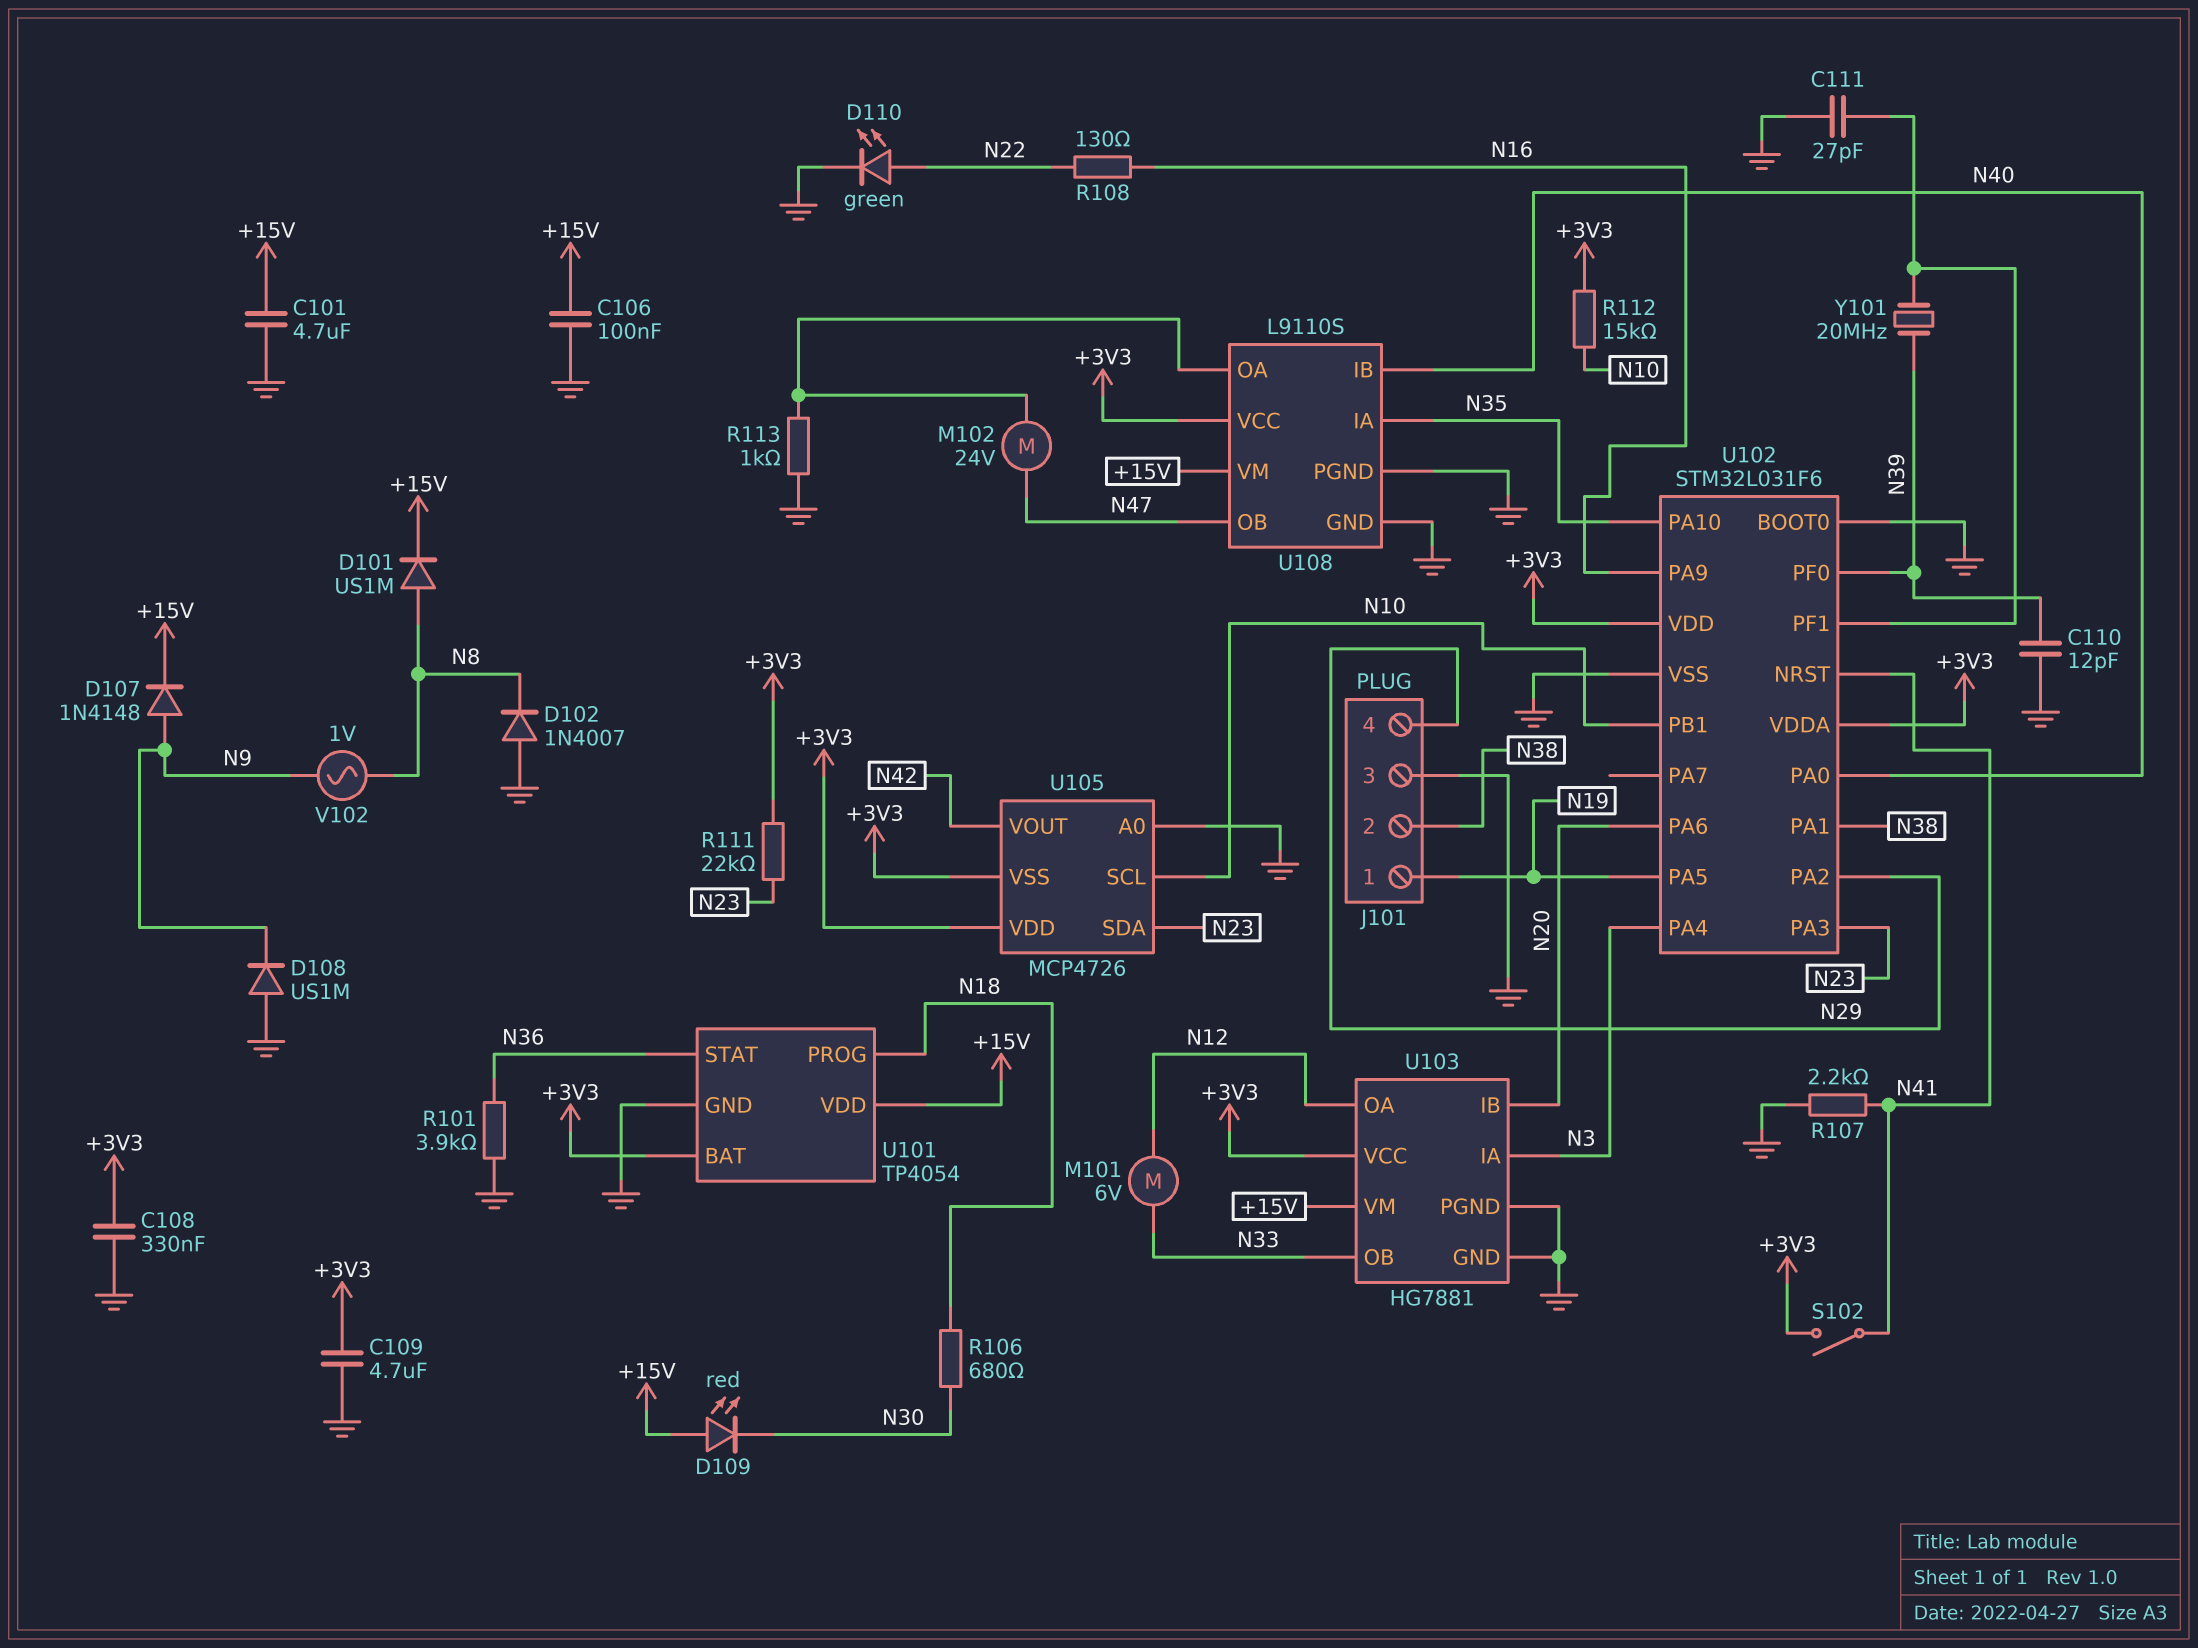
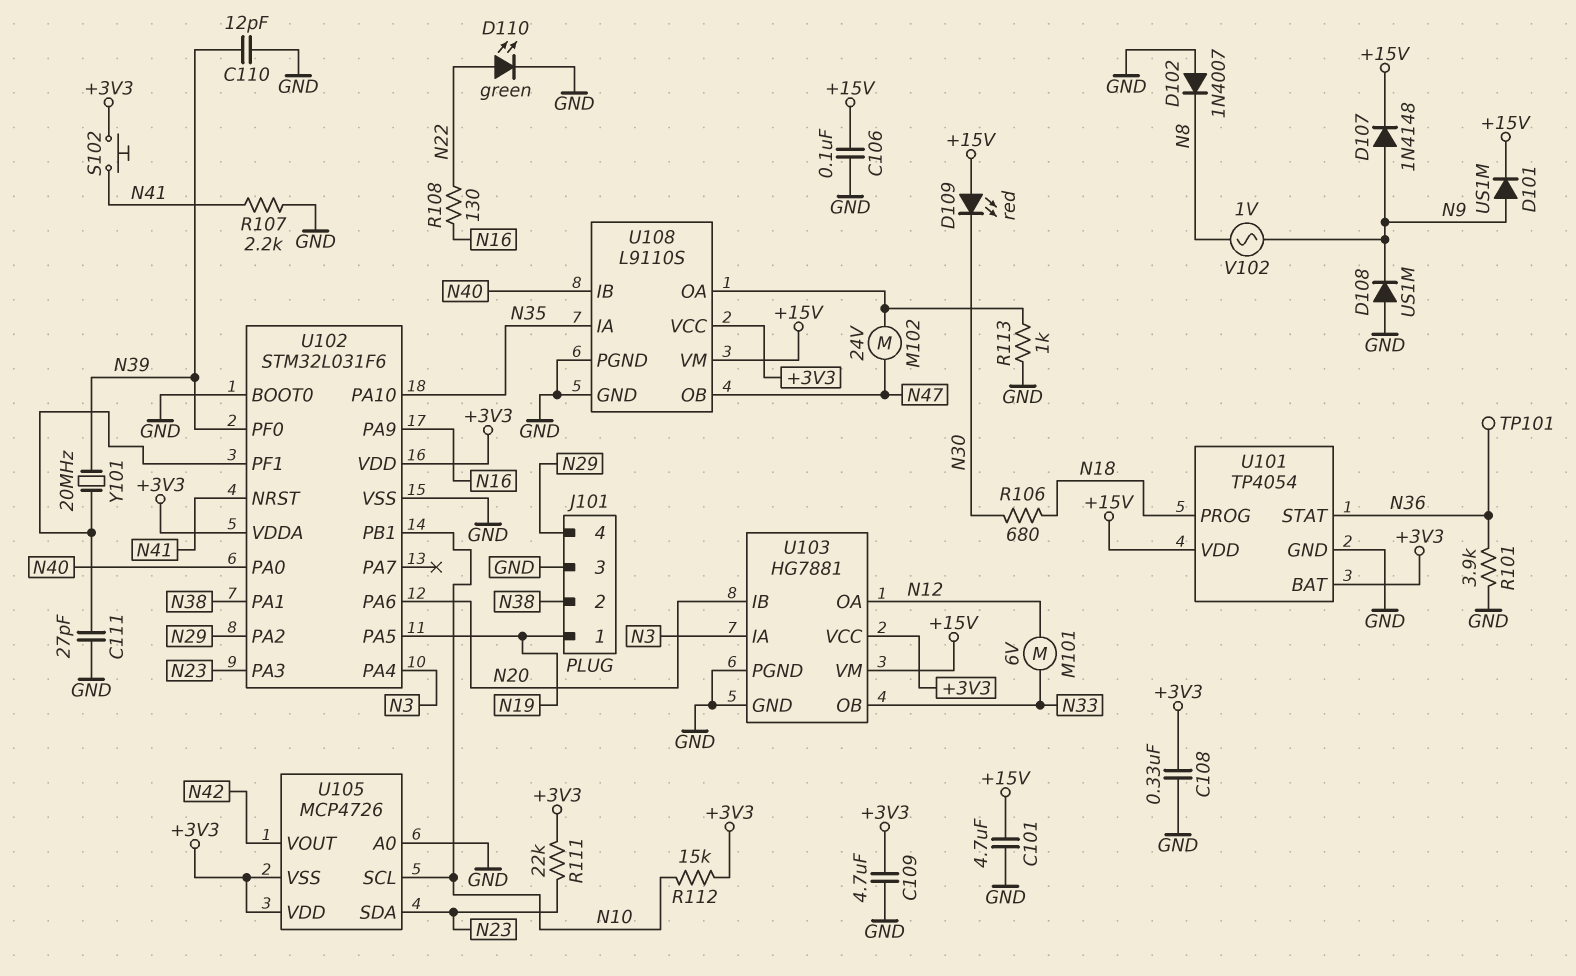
D101: diode US1M (A N8, K +15V) -> diode US1M (A N9, K +15V)
S102: switch (+3V3, N41) -> button (+3V3, N41)
TP101: none -> test point (N36)

